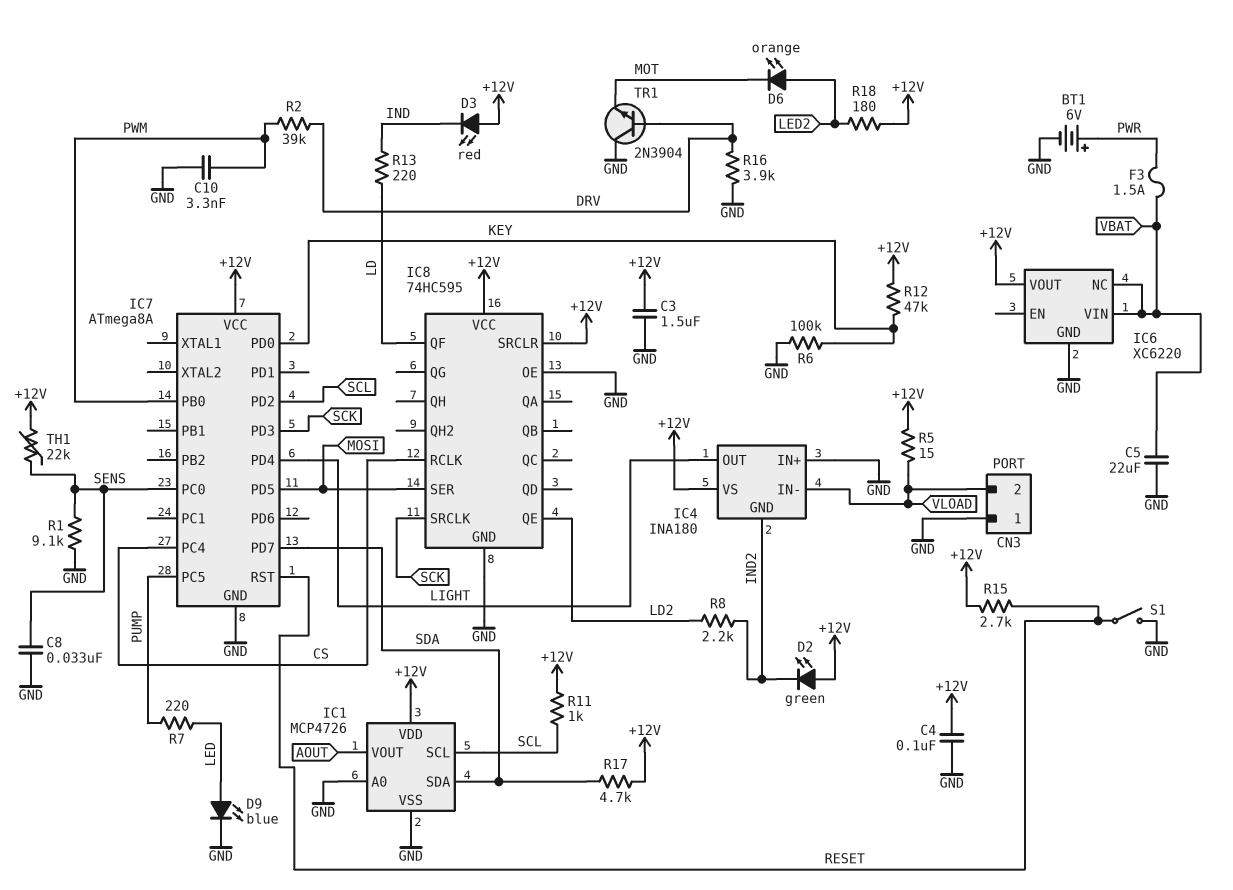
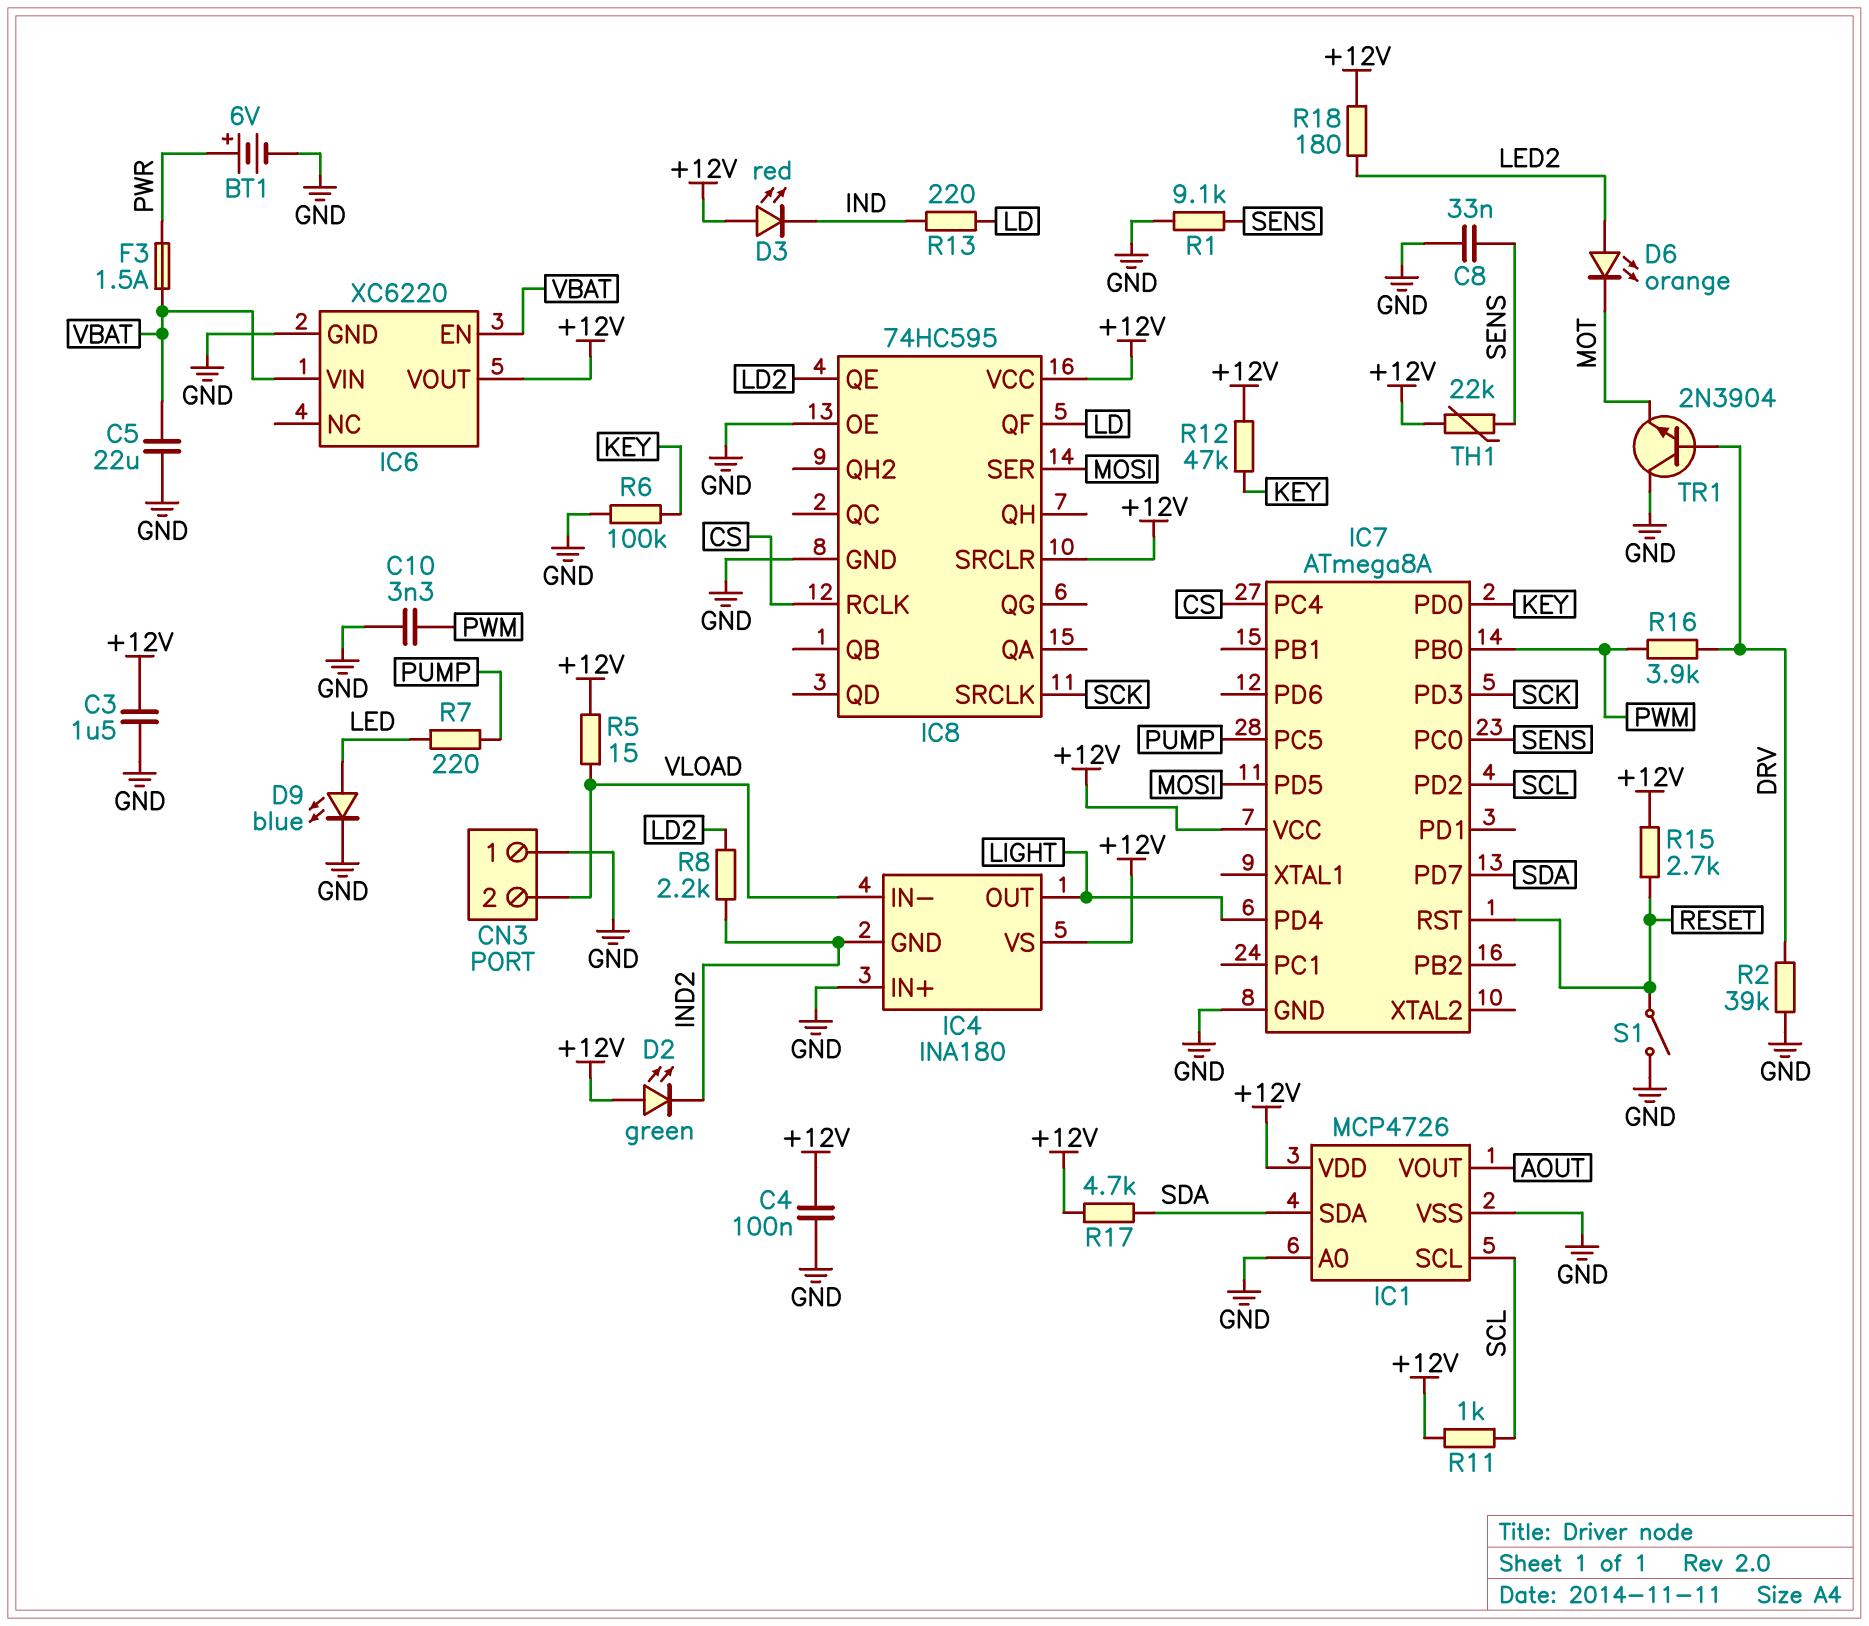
IC6 pin EN: none -> VBAT
IC6 pin NC: VBAT -> none
R2: 39k (DRV, PWM) -> 39k (DRV, GND)
R16: 3.9k (DRV, GND) -> 3.9k (DRV, PWM)

